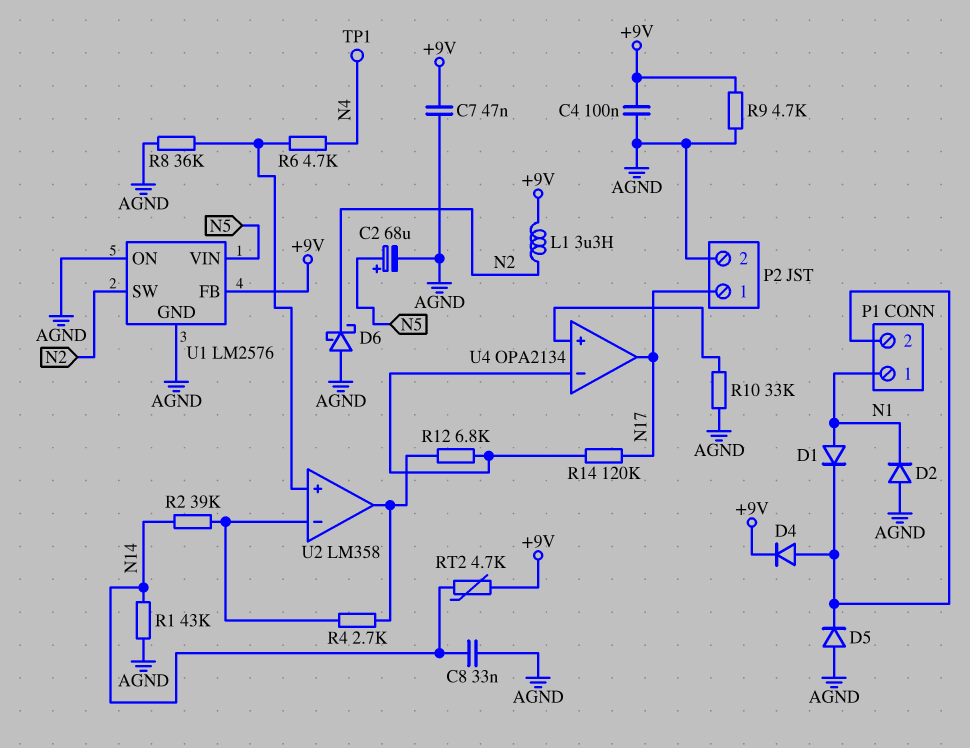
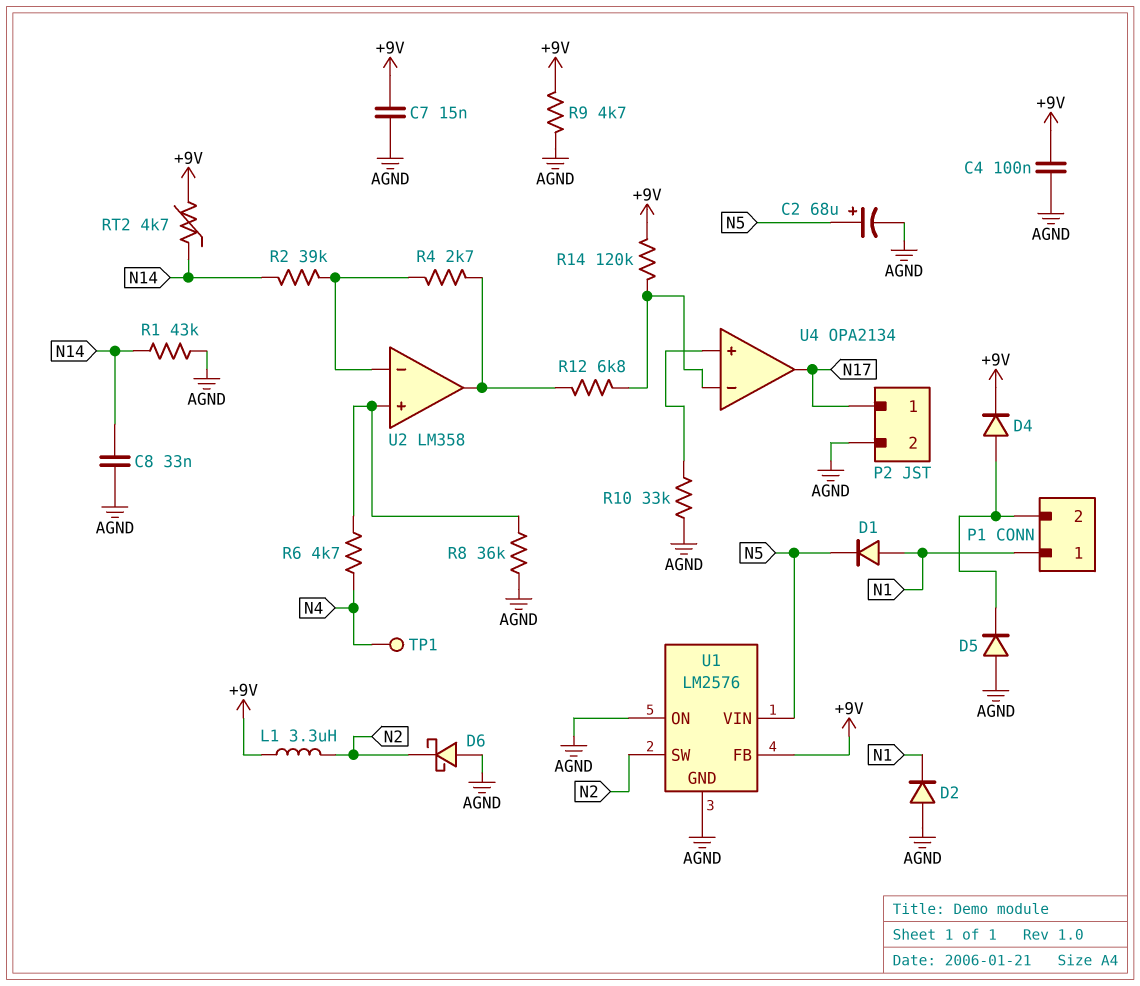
C7: 47nF (+9V, AGND) -> 15nF (+9V, AGND)
D1: diode (A N1, K P1/2) -> diode (A N1, K N5)
R14: 120k (N17, U4/in-) -> 120k (+9V, U4/in-)

